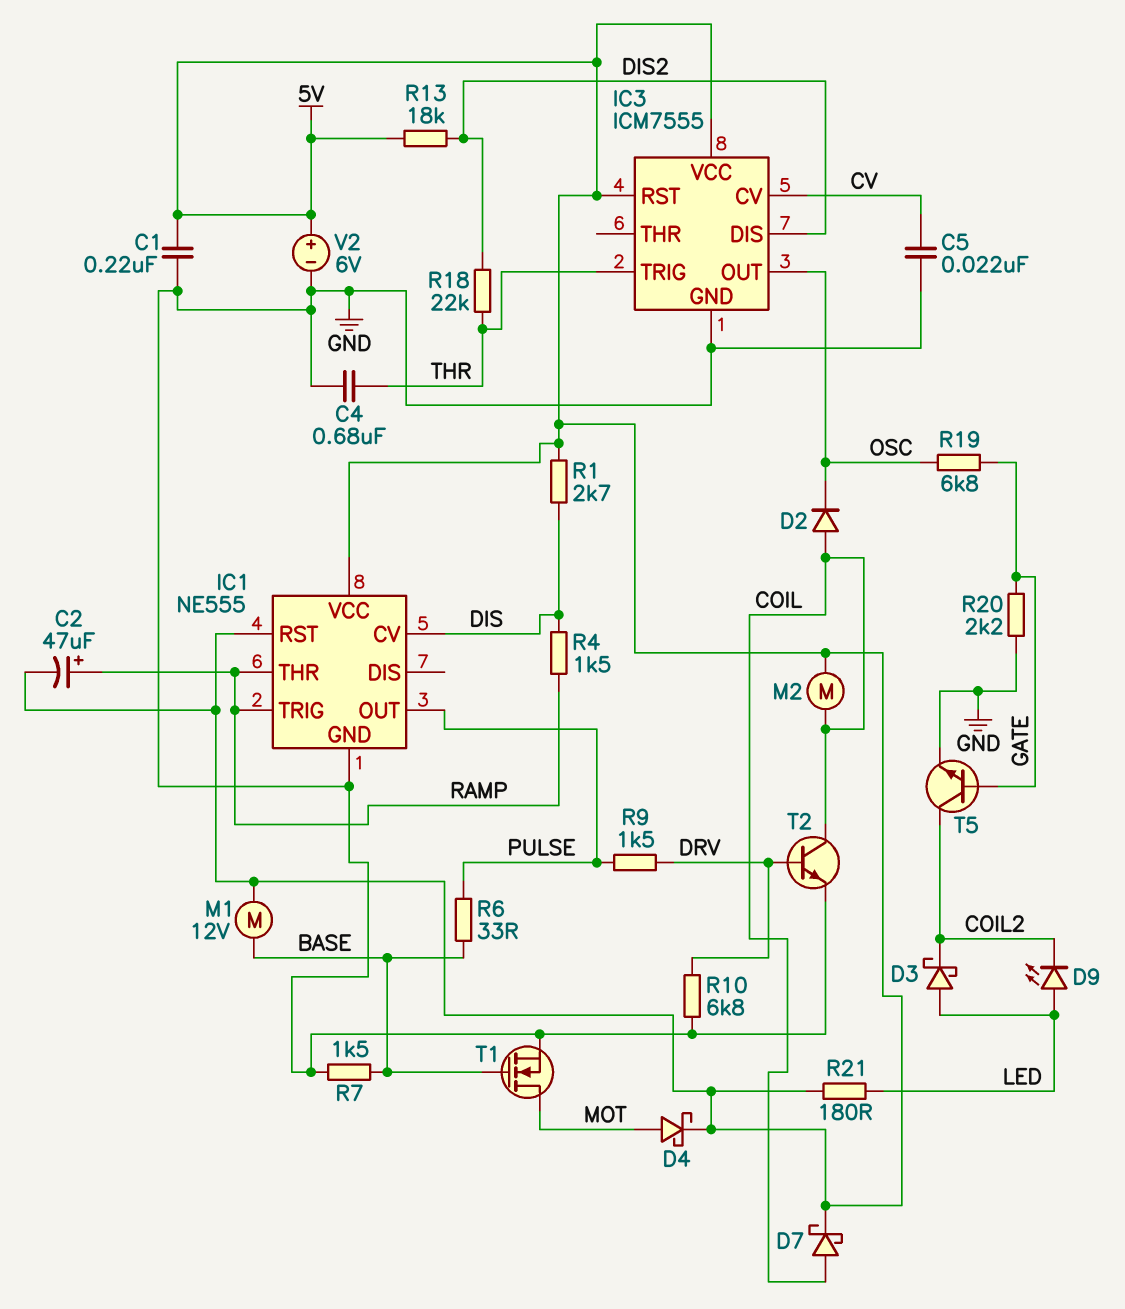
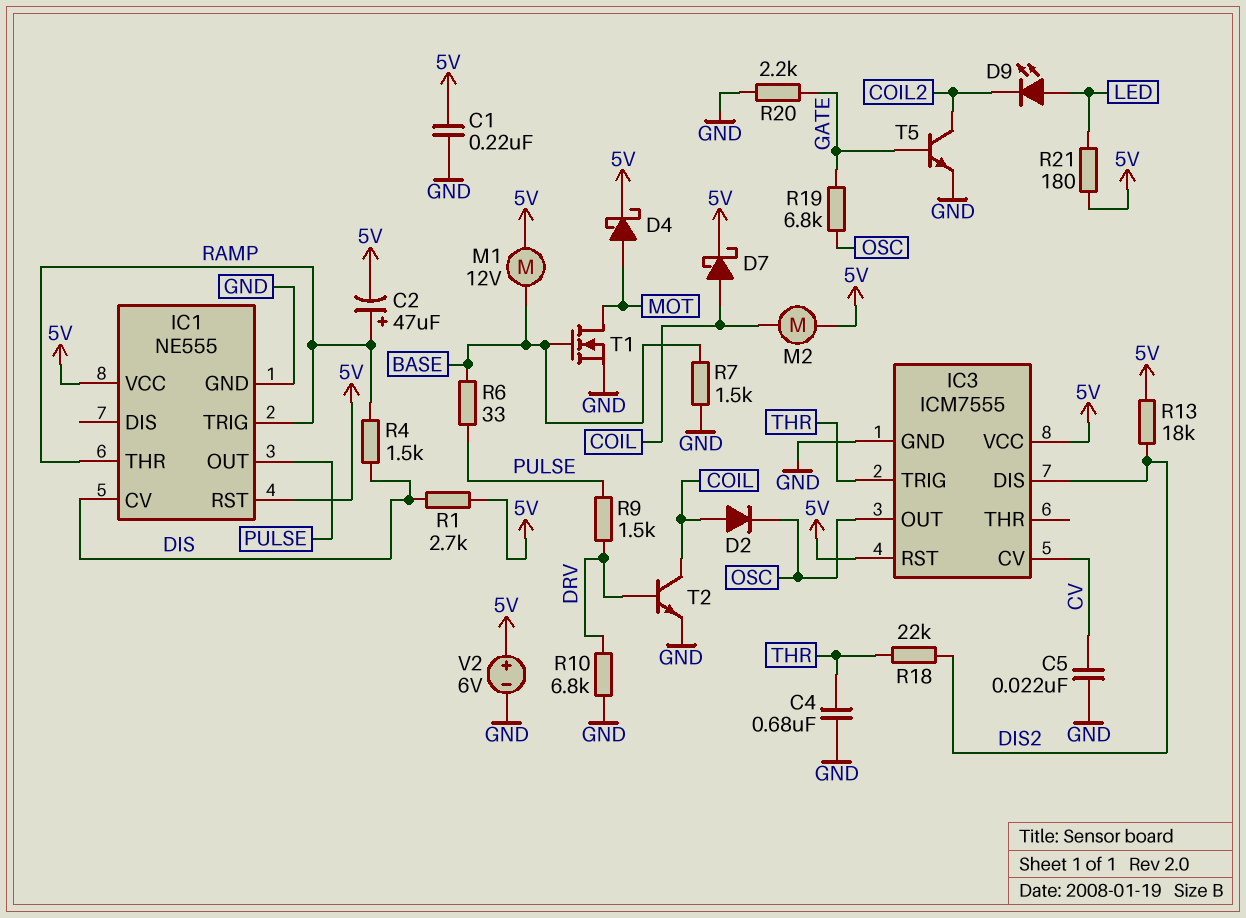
D3: schottky (A LED, K COIL2) -> none

